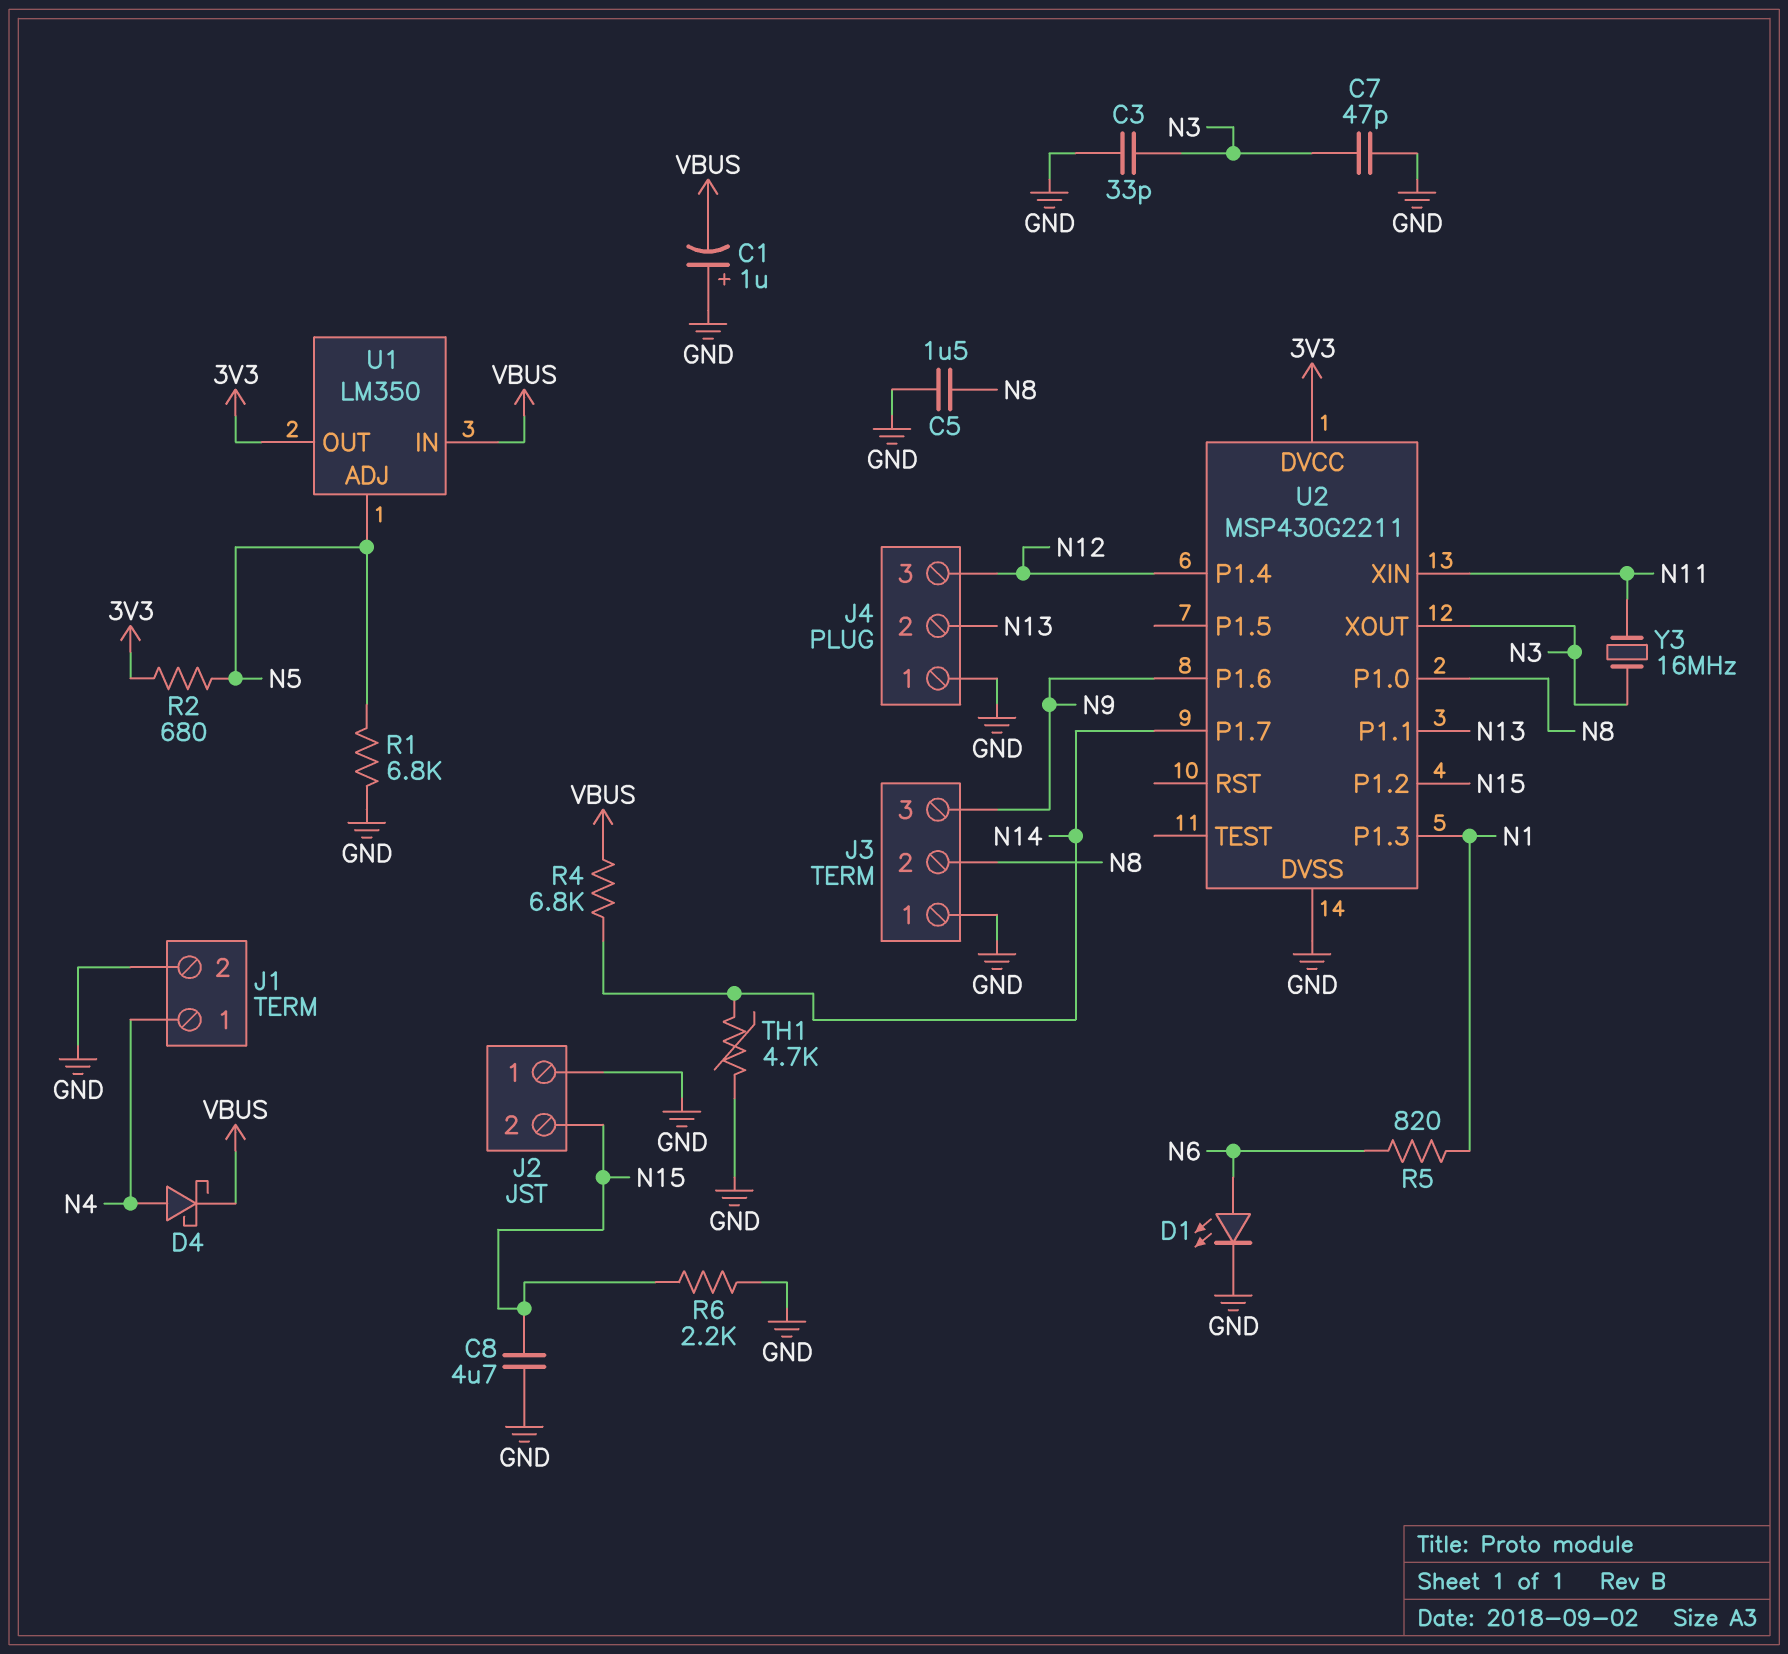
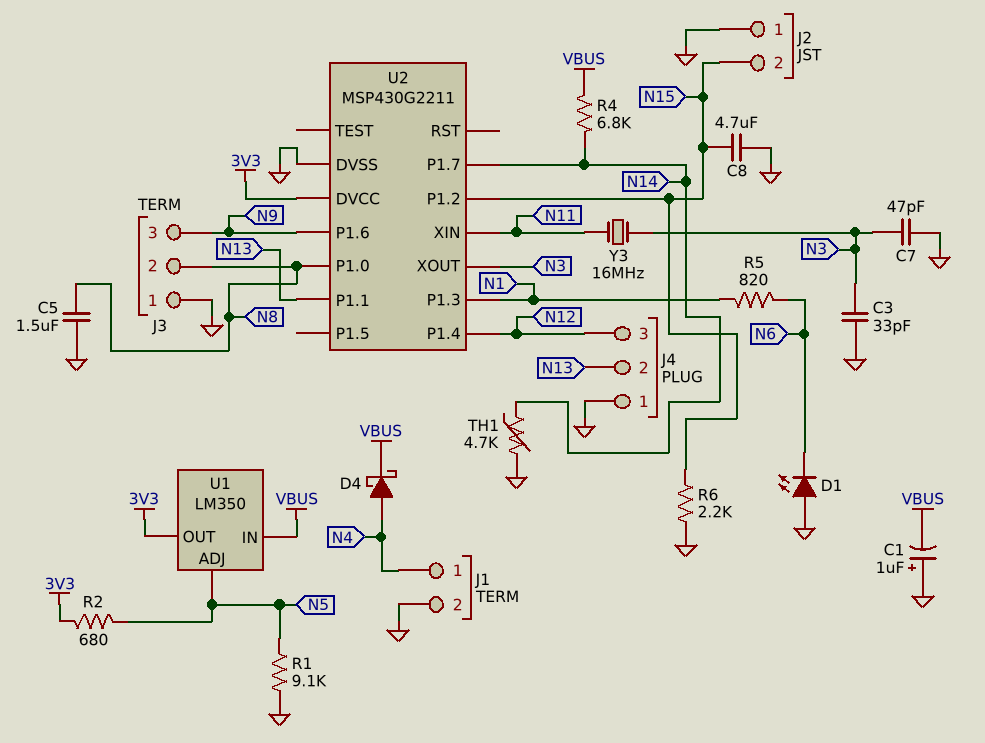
D1: LED (A N6, K GND) -> LED (A GND, K N6)
R1: 6.8k (GND, N5) -> 9.1k (GND, N5)

